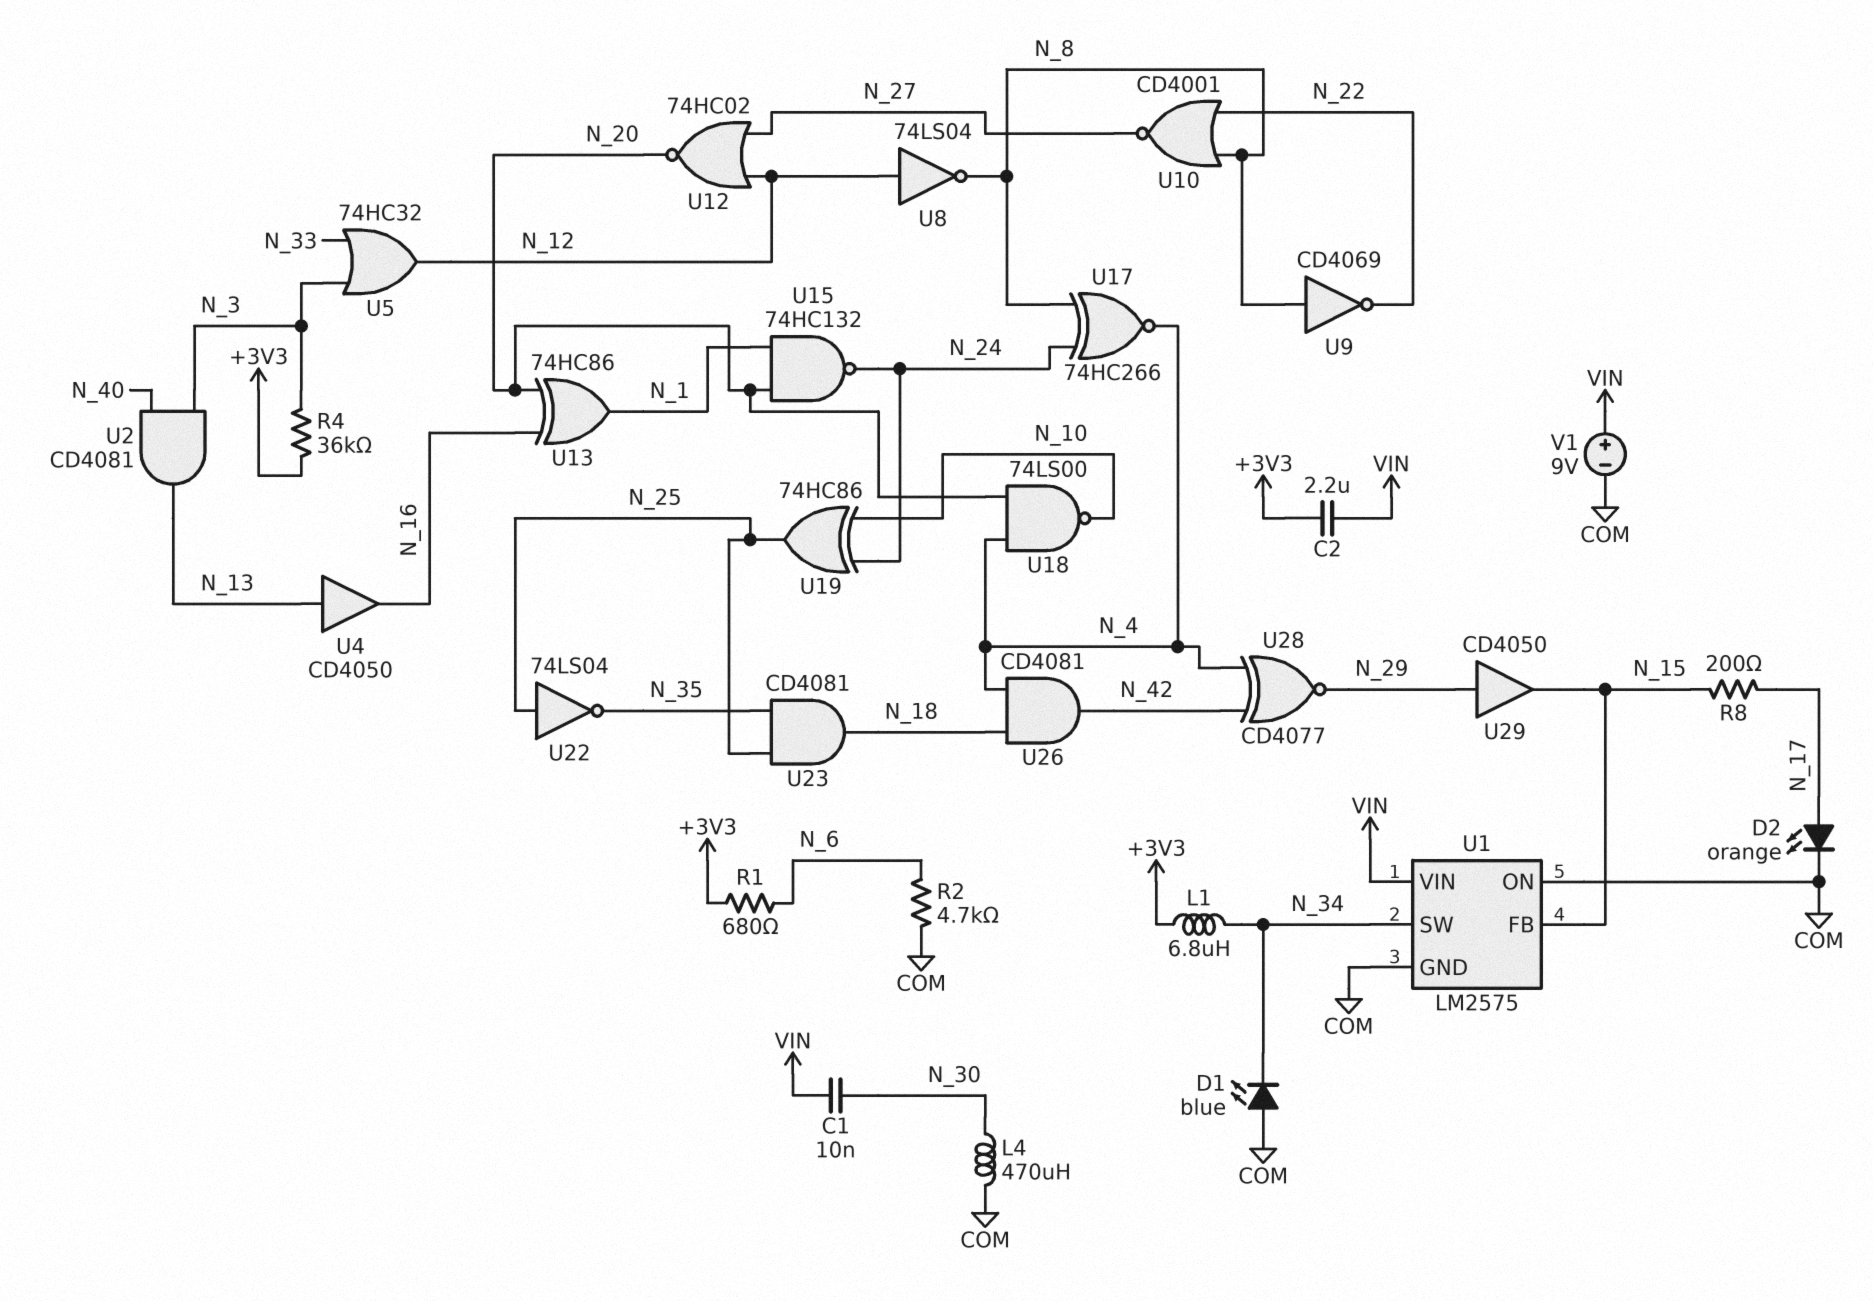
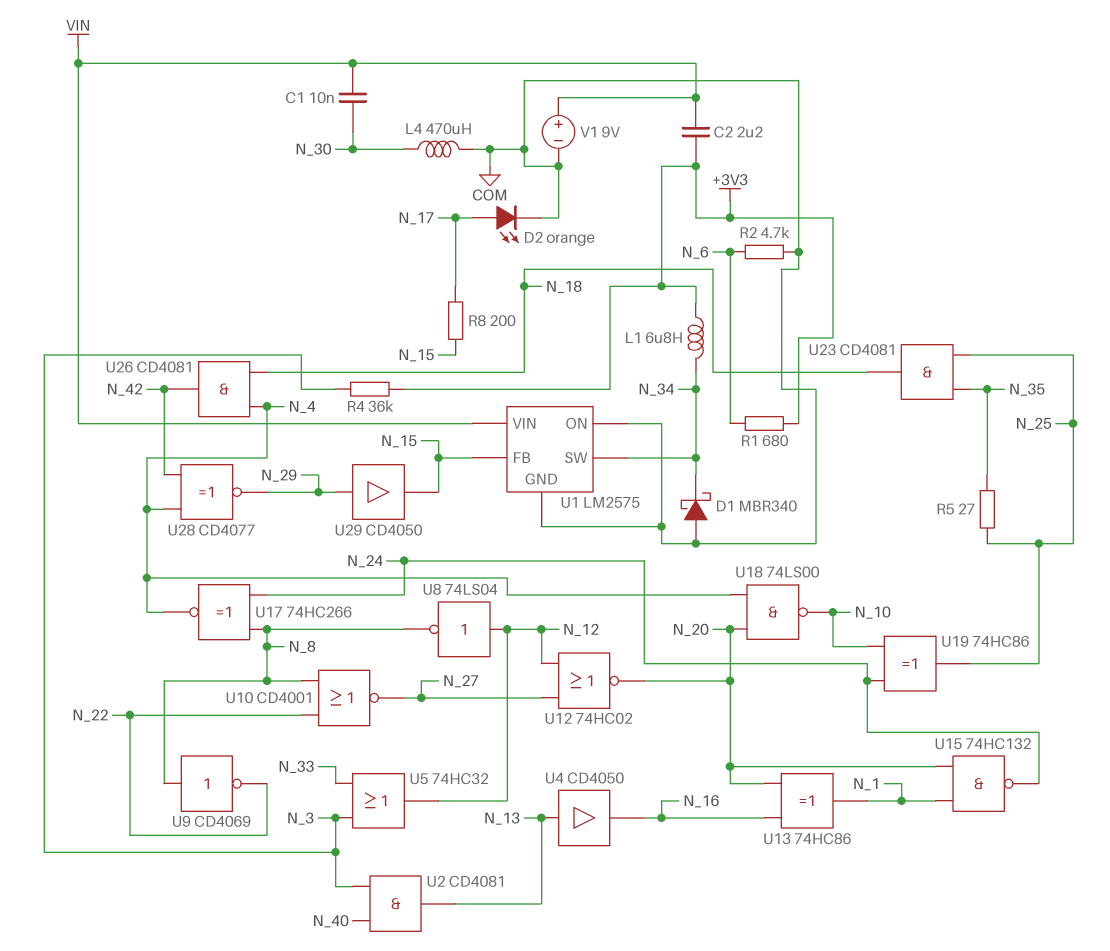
D1: LED blue (A COM, K N_34) -> schottky MBR340 (A COM, K N_34)
R5: none -> 27 (N_25, N_35)
U22: NOT 74LS04 (in N_25, out N_35) -> none

